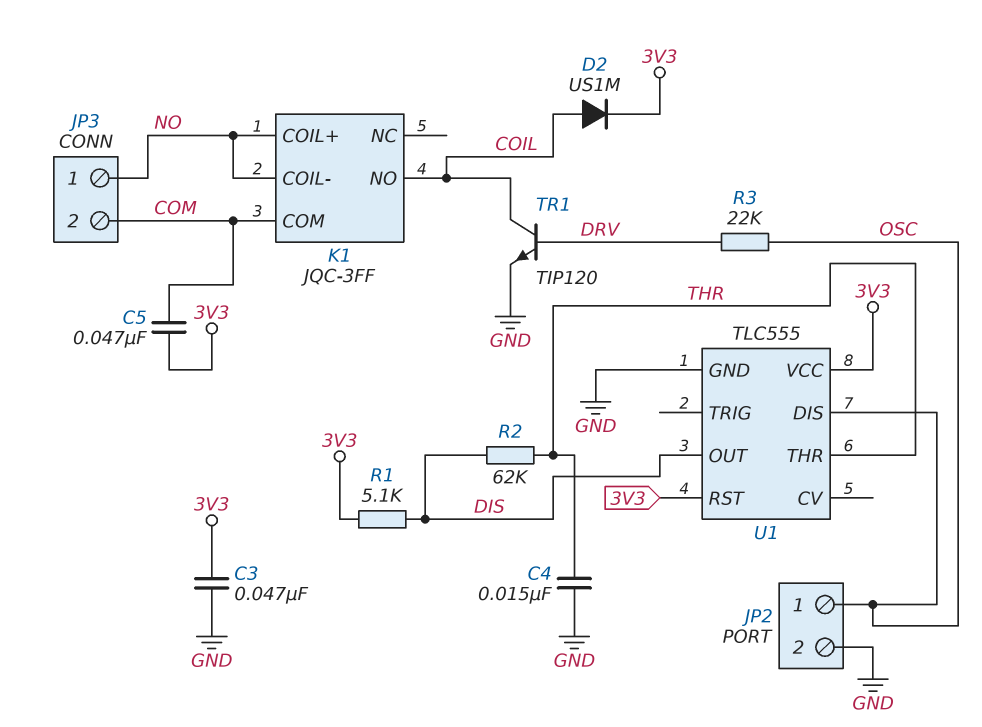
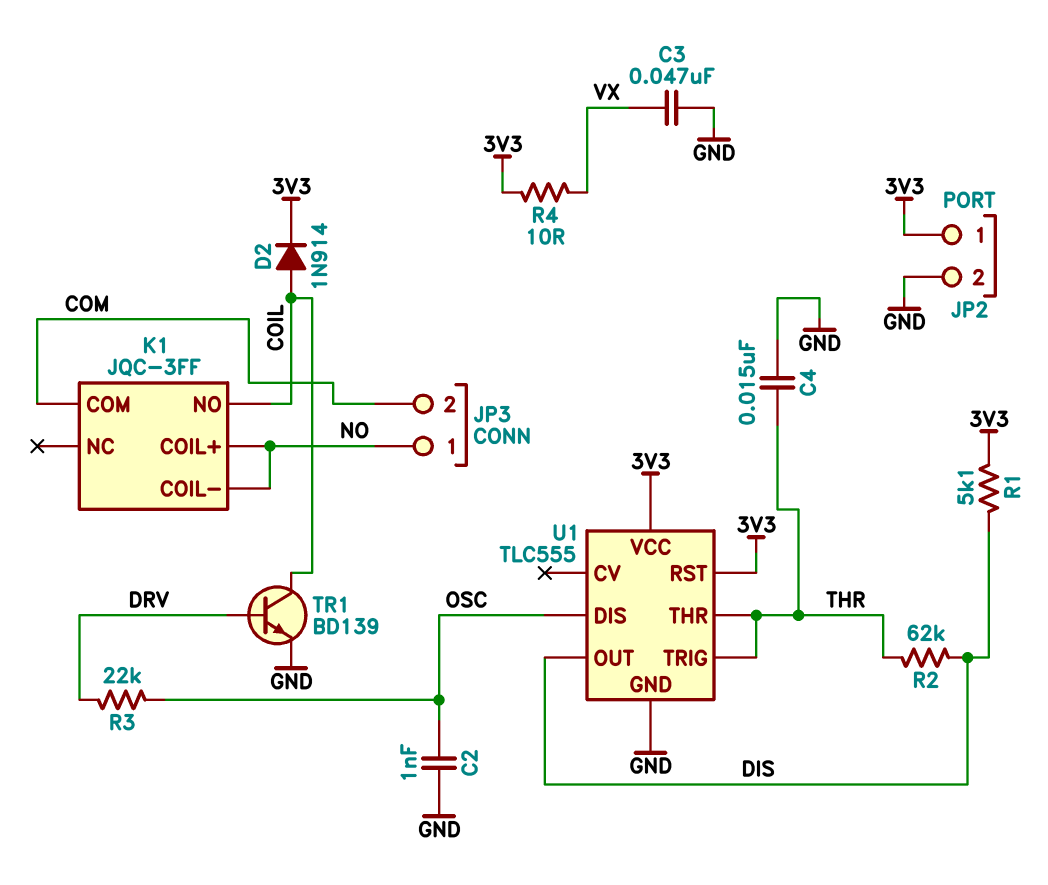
C2: none -> 1nF (GND, OSC)
C3: 47nF (3V3, GND) -> 47nF (GND, VX)
C5: 47nF (3V3, COM) -> none
D2: diode US1M (A COIL, K 3V3) -> diode 1N914 (A COIL, K 3V3)
JP2 pin 1: OSC -> 3V3
R4: none -> 10 (3V3, VX)
TR1: NPN TIP120 (B DRV, C COIL, E GND) -> NPN BD139 (B DRV, C COIL, E GND)
U1 pin TRIG: none -> THR

